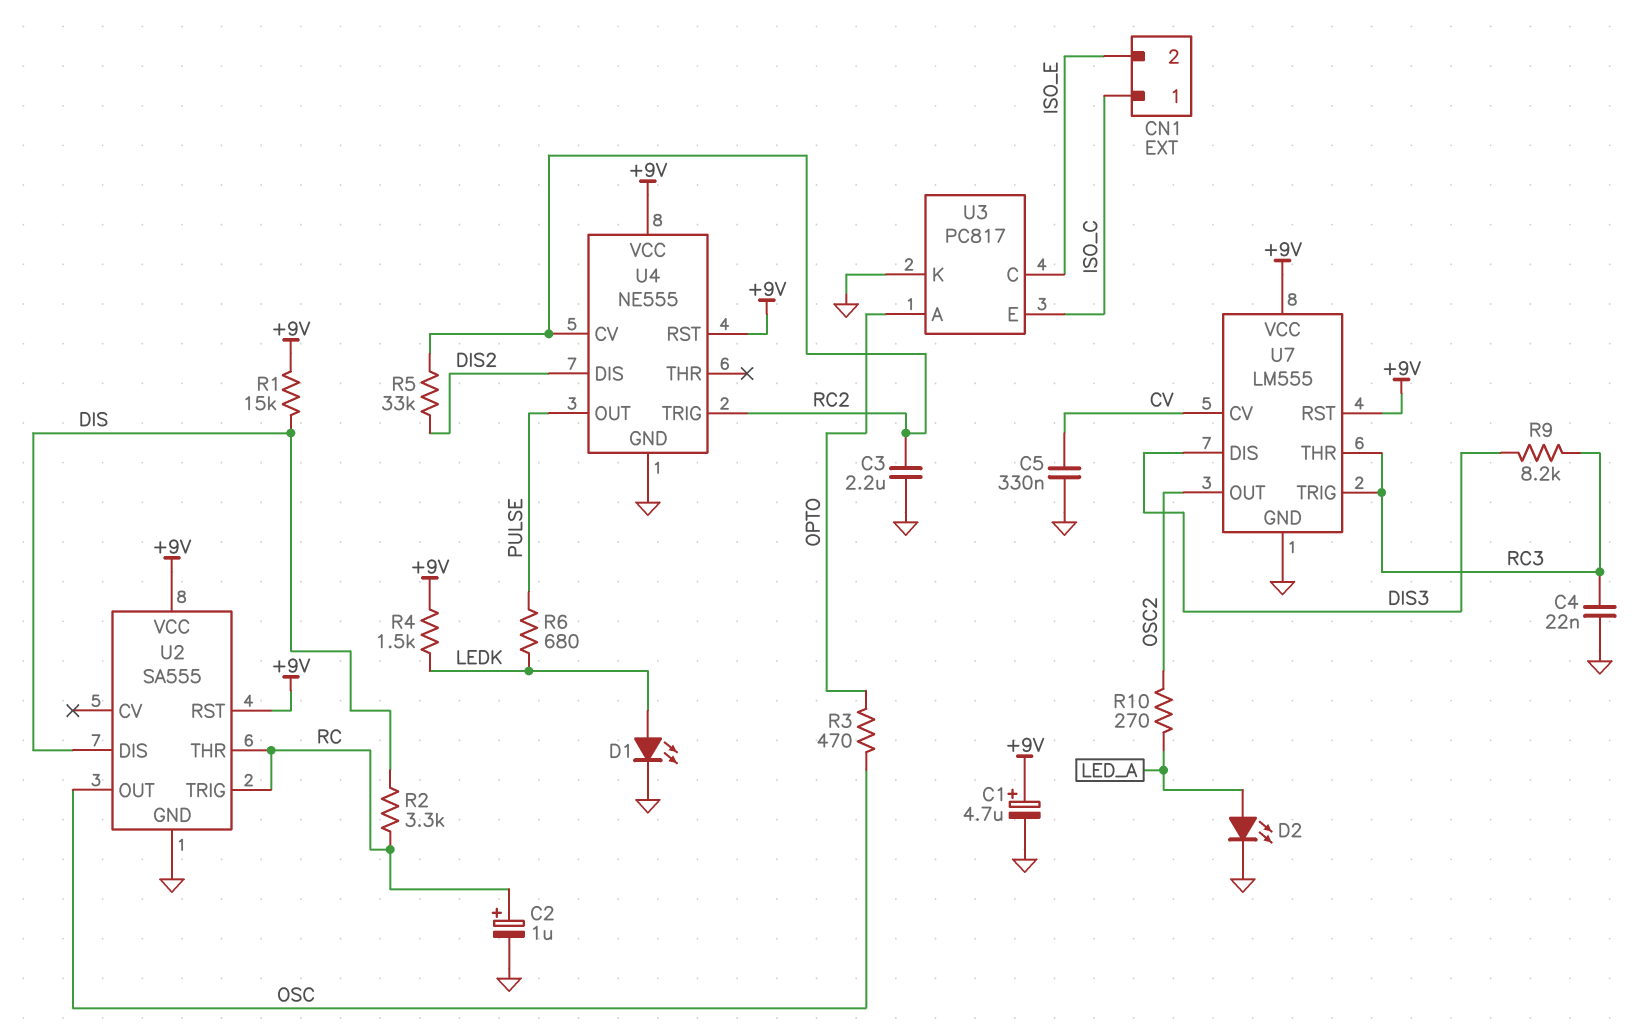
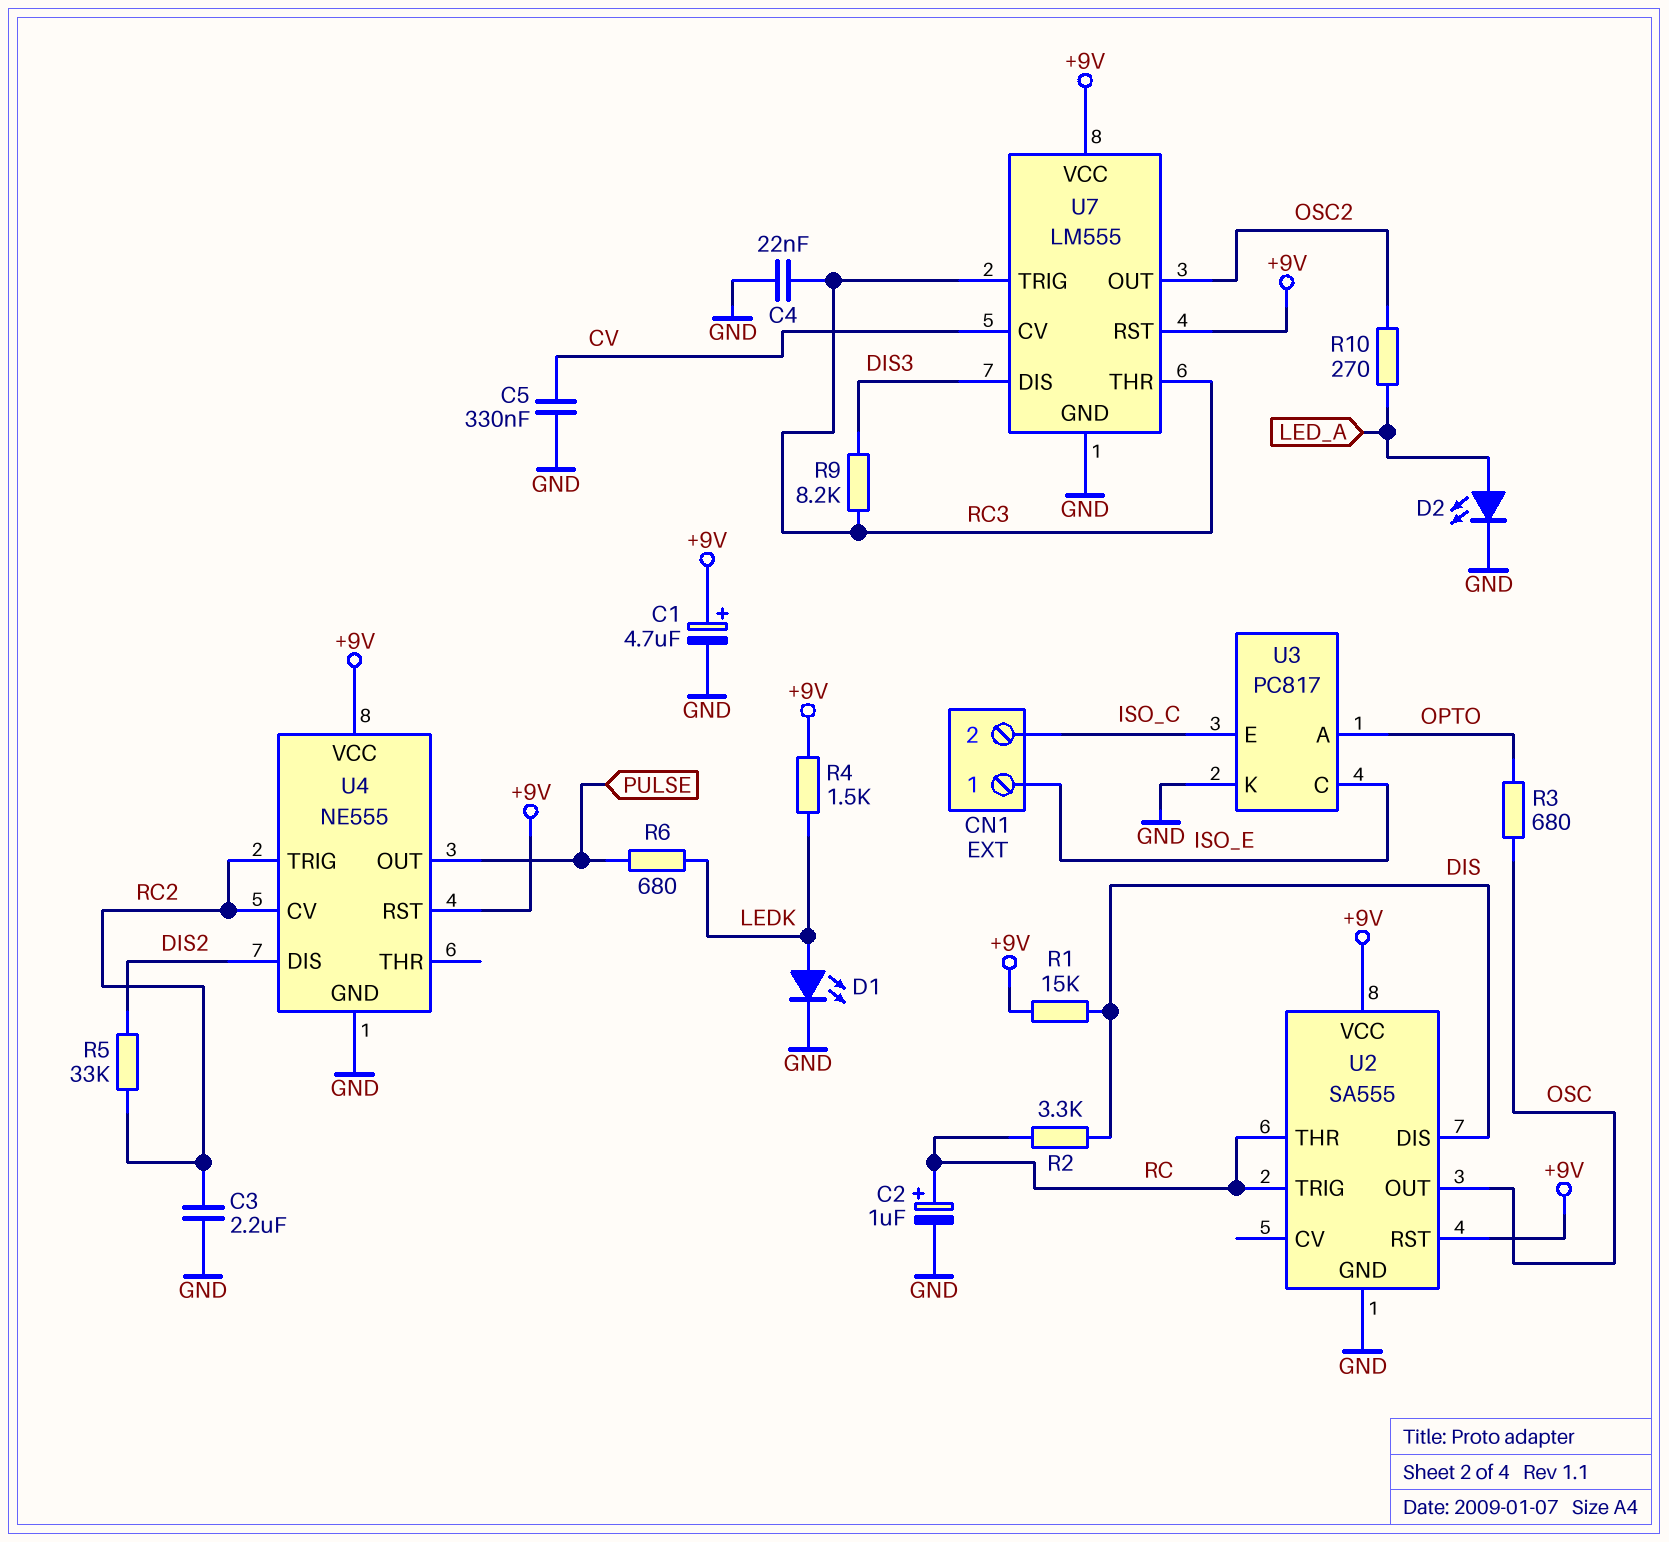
CN1 pin 1: ISO_C -> ISO_E
CN1 pin 2: ISO_E -> ISO_C
R3: 470 (OPTO, OSC) -> 680 (OPTO, OSC)

